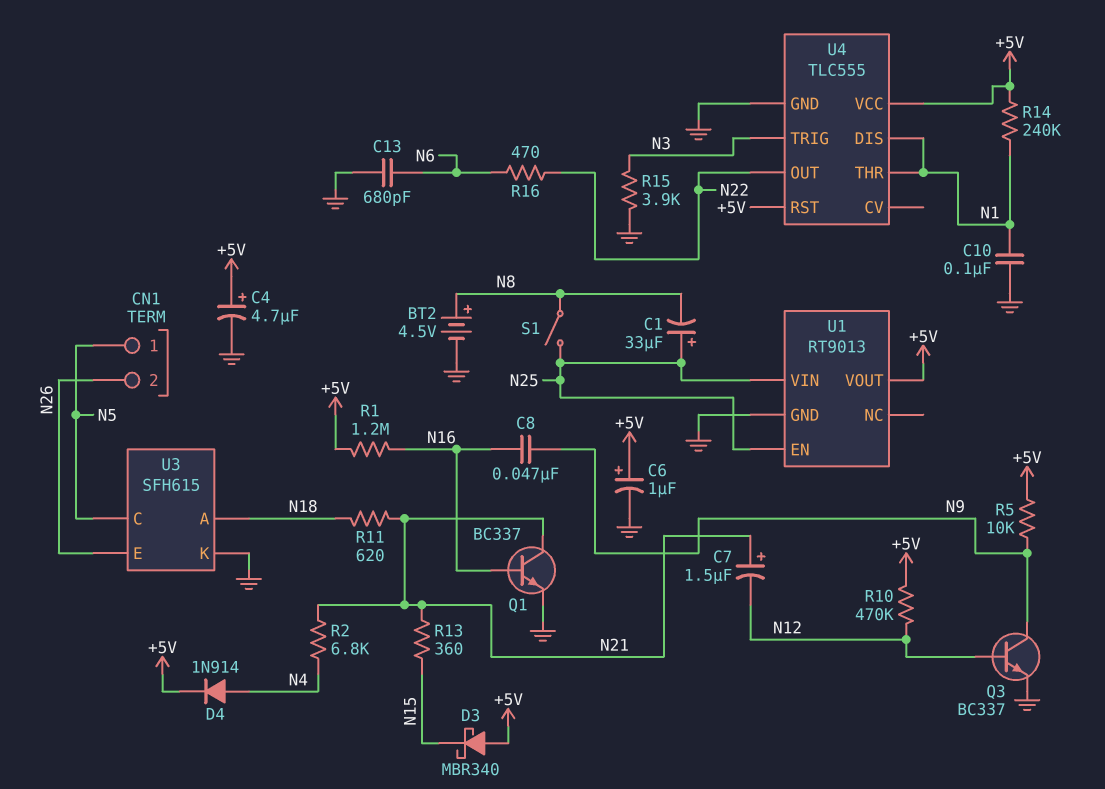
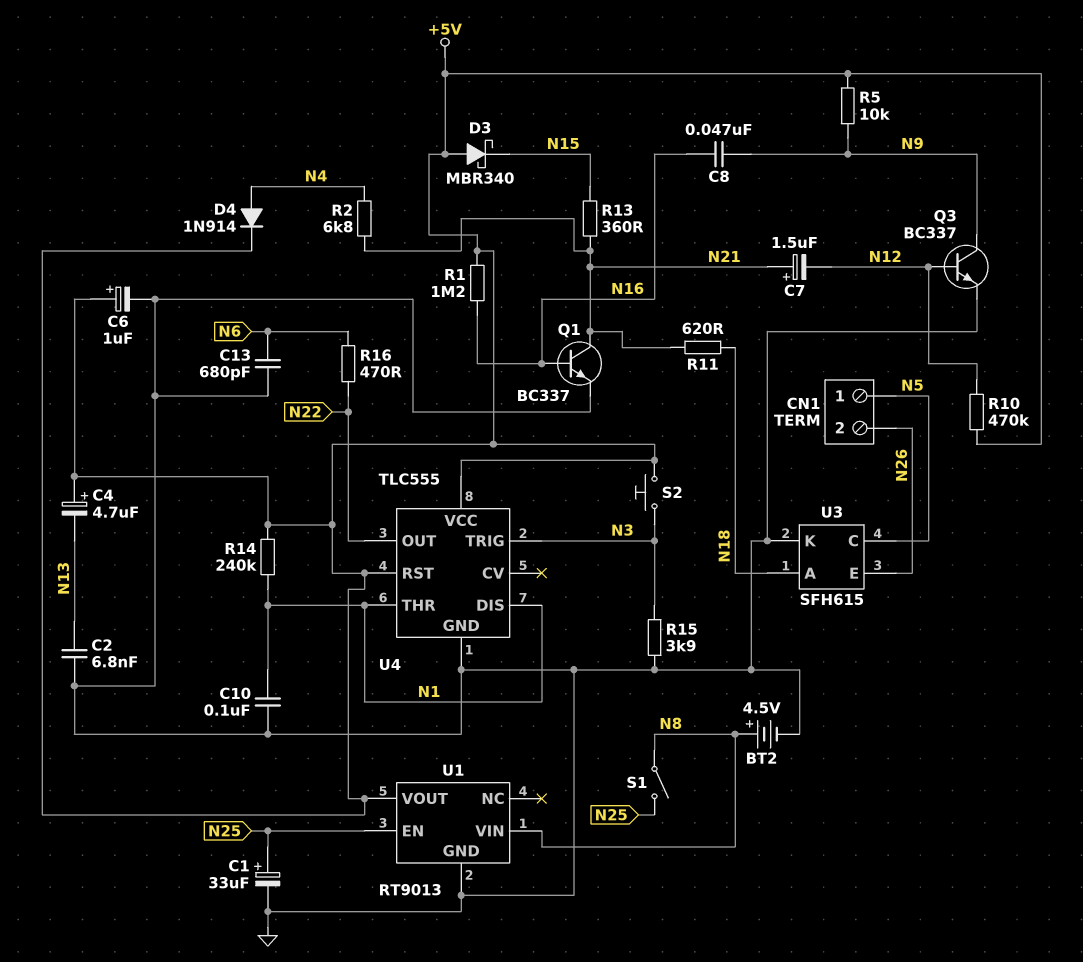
C1: 33uF (plus N25, minus N8) -> 33uF (plus N25, minus GND)
C2: none -> 6.8nF (GND, N13)
C4: 4.7uF (plus +5V, minus GND) -> 4.7uF (plus +5V, minus N13)
S2: none -> button (+5V, N3)
U1 pin VIN: N25 -> N8

